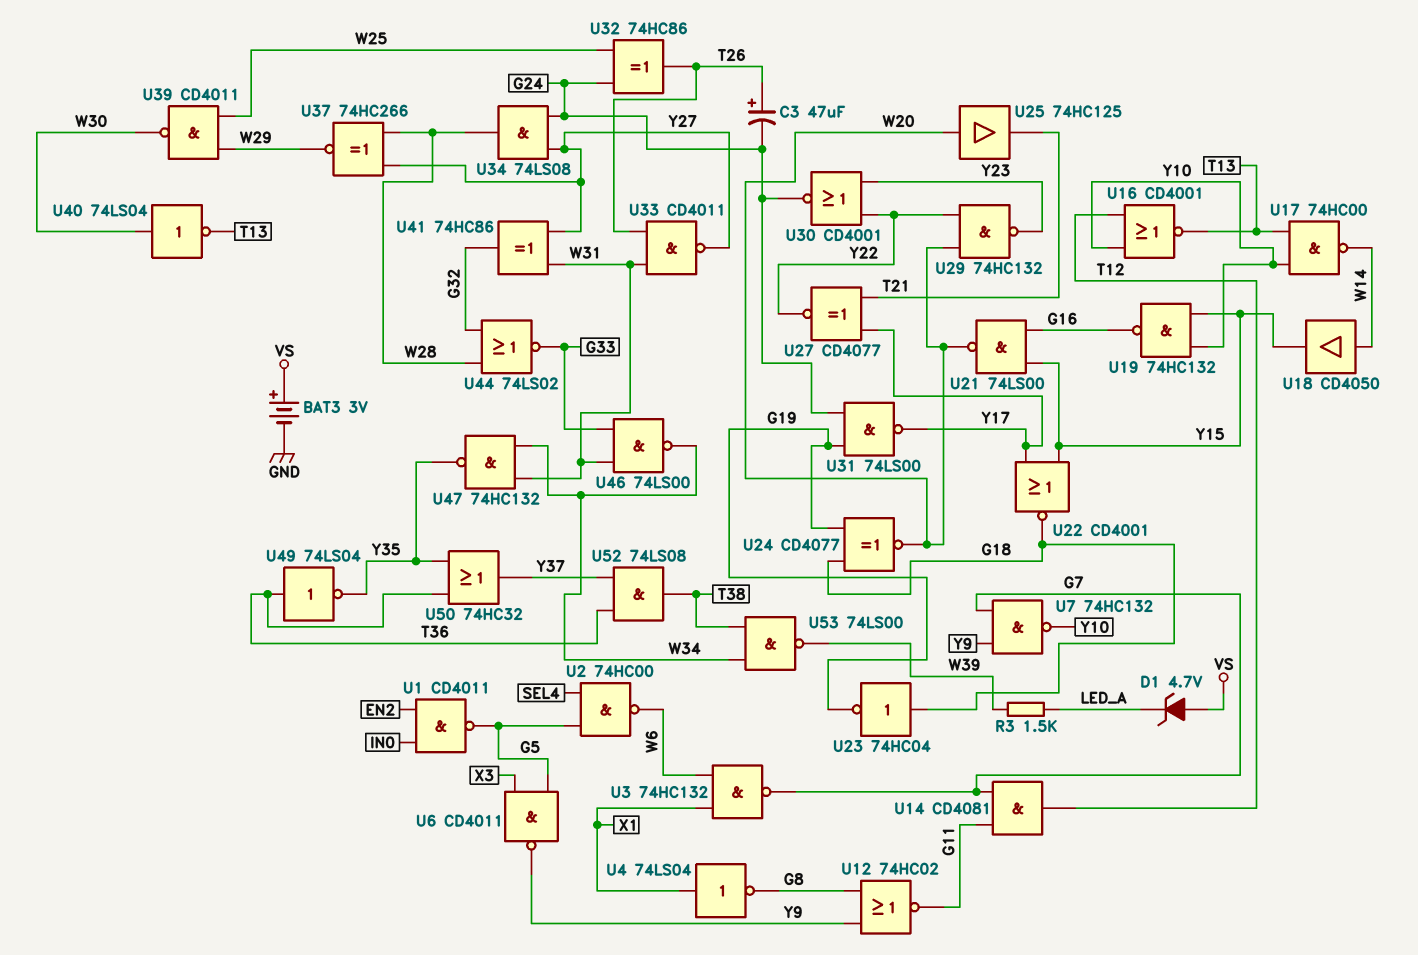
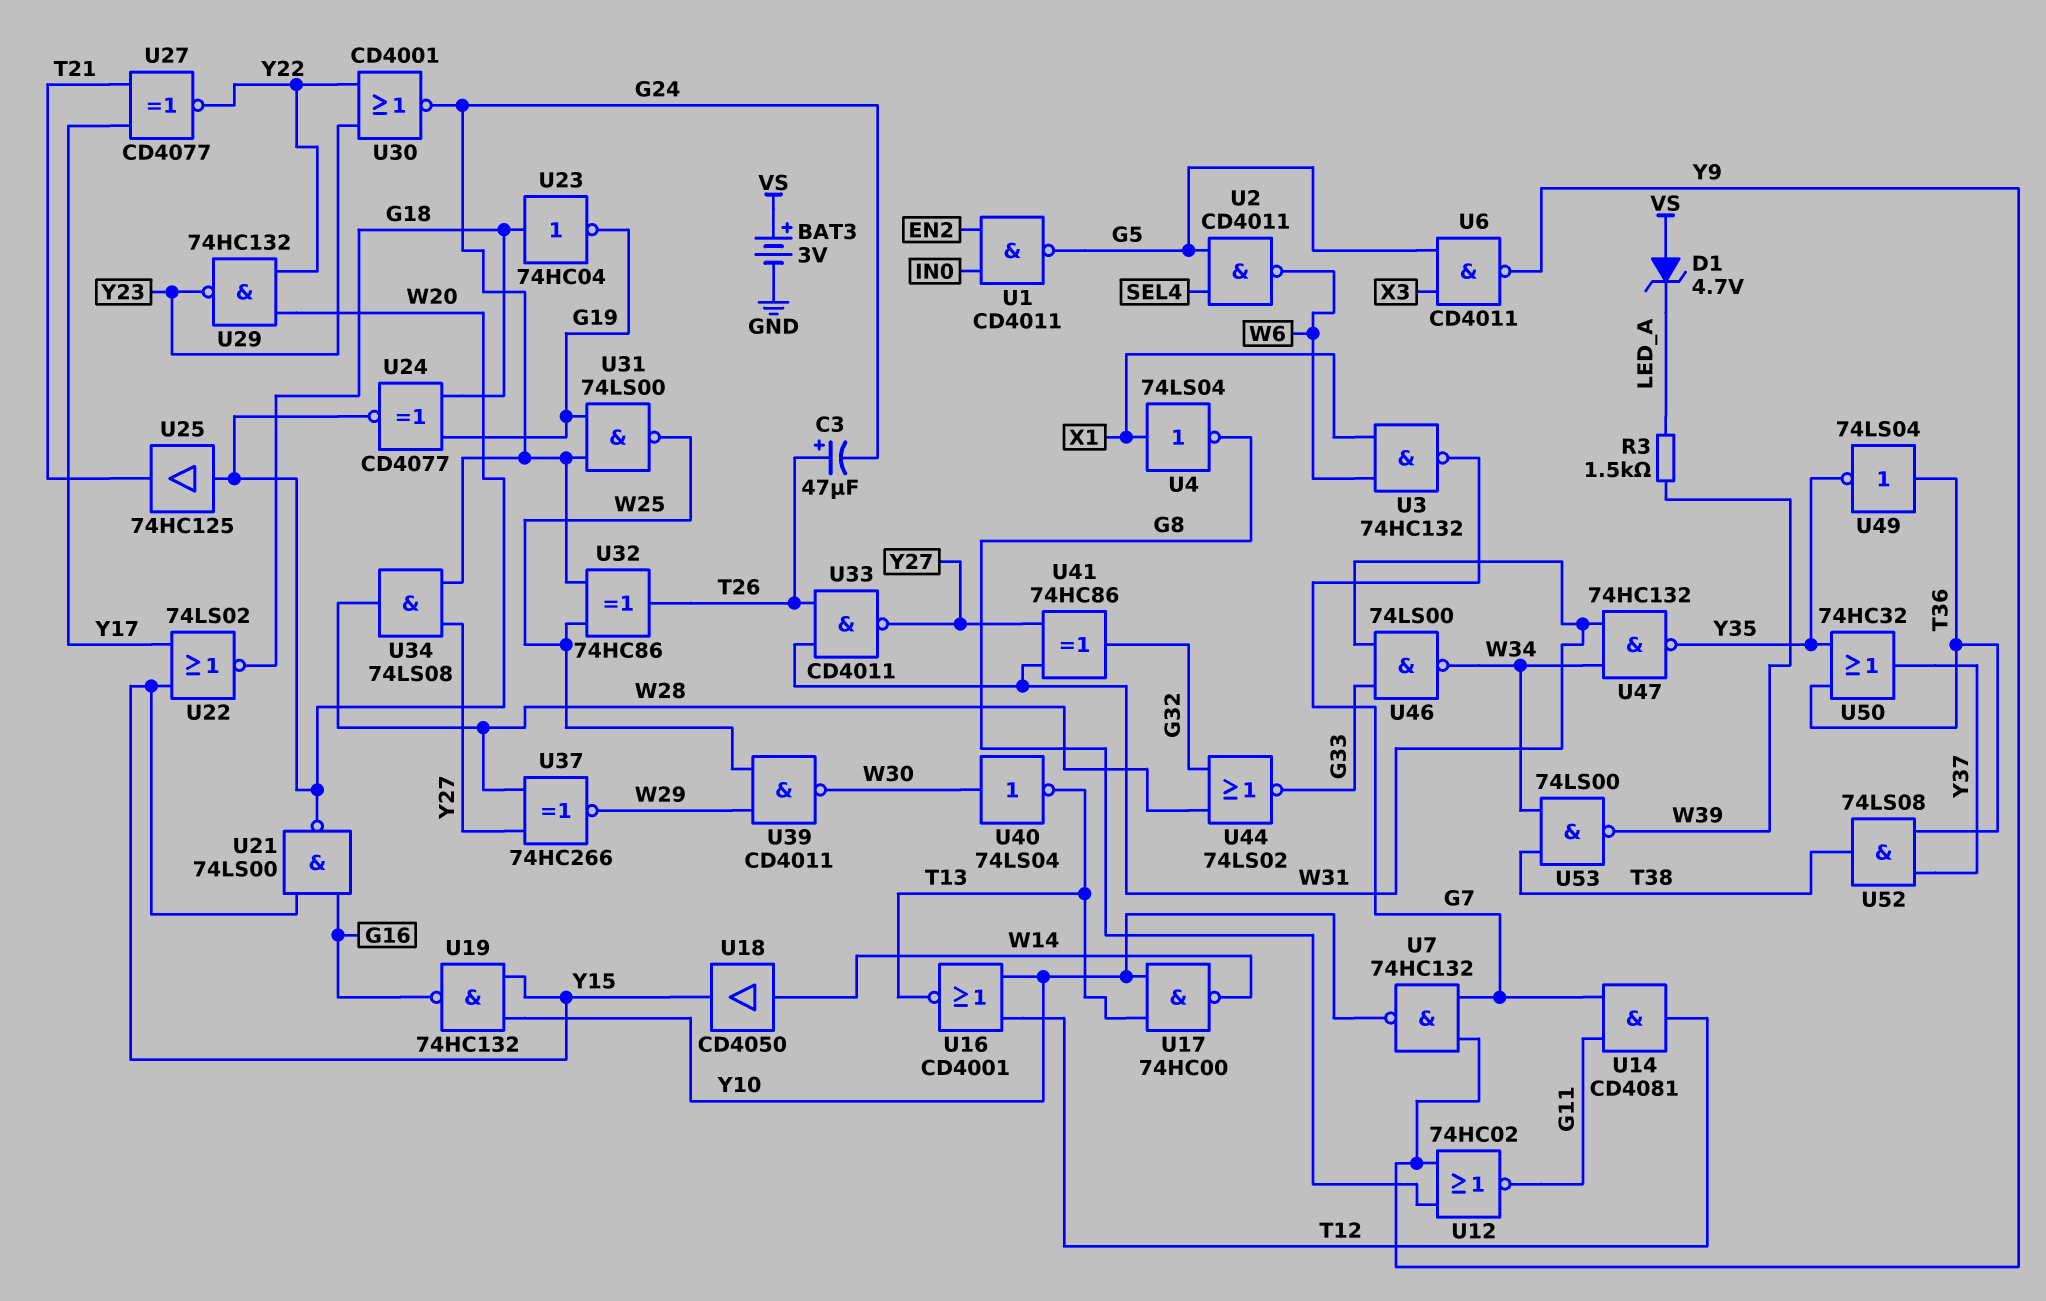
U2: NAND 74HC00 (in G5, in SEL4, out W6) -> NAND CD4011 (in G5, in SEL4, out W6)
U22: NOR CD4001 (in Y15, in Y17, out G18) -> NOR 74LS02 (in Y15, in Y17, out G18)
U31: NAND 74LS00 (in G19, in G24, out Y17) -> NAND 74LS00 (in G19, in G24, out W25)

